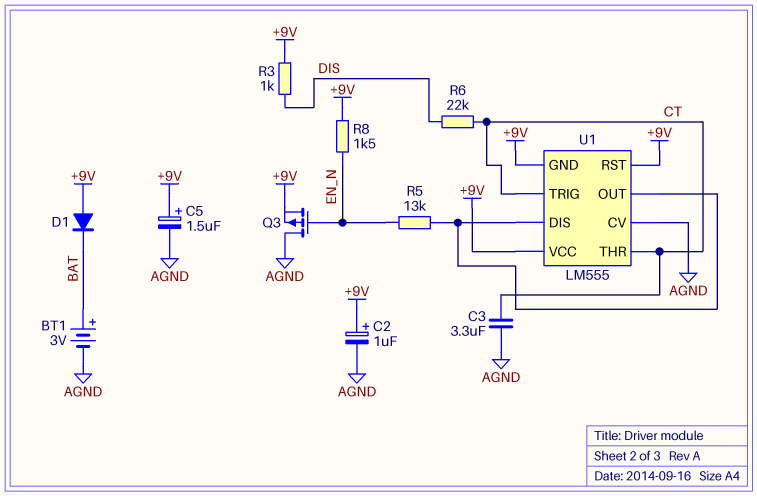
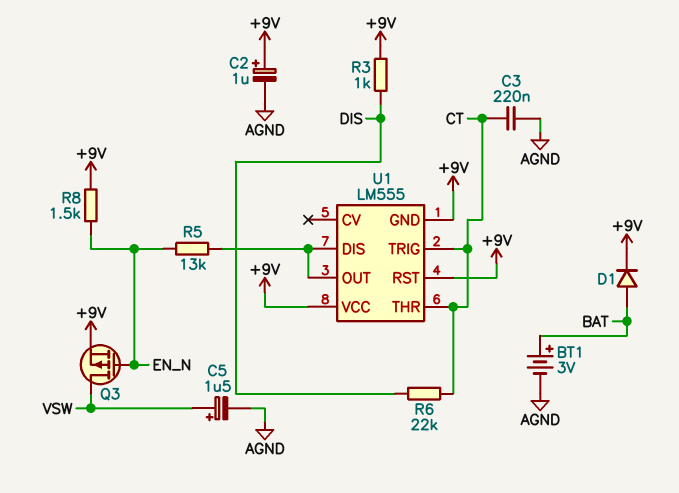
C3: 3.3uF (AGND, CT) -> 220nF (AGND, CT)
C5: 1.5uF (plus +9V, minus AGND) -> 1.5uF (plus VSW, minus AGND)
D1: diode (A +9V, K BAT) -> diode (A BAT, K +9V)
Q3: PMOS (G EN_N, D AGND, S +9V) -> PMOS (G EN_N, D VSW, S +9V)
U1 pin CV: AGND -> none

